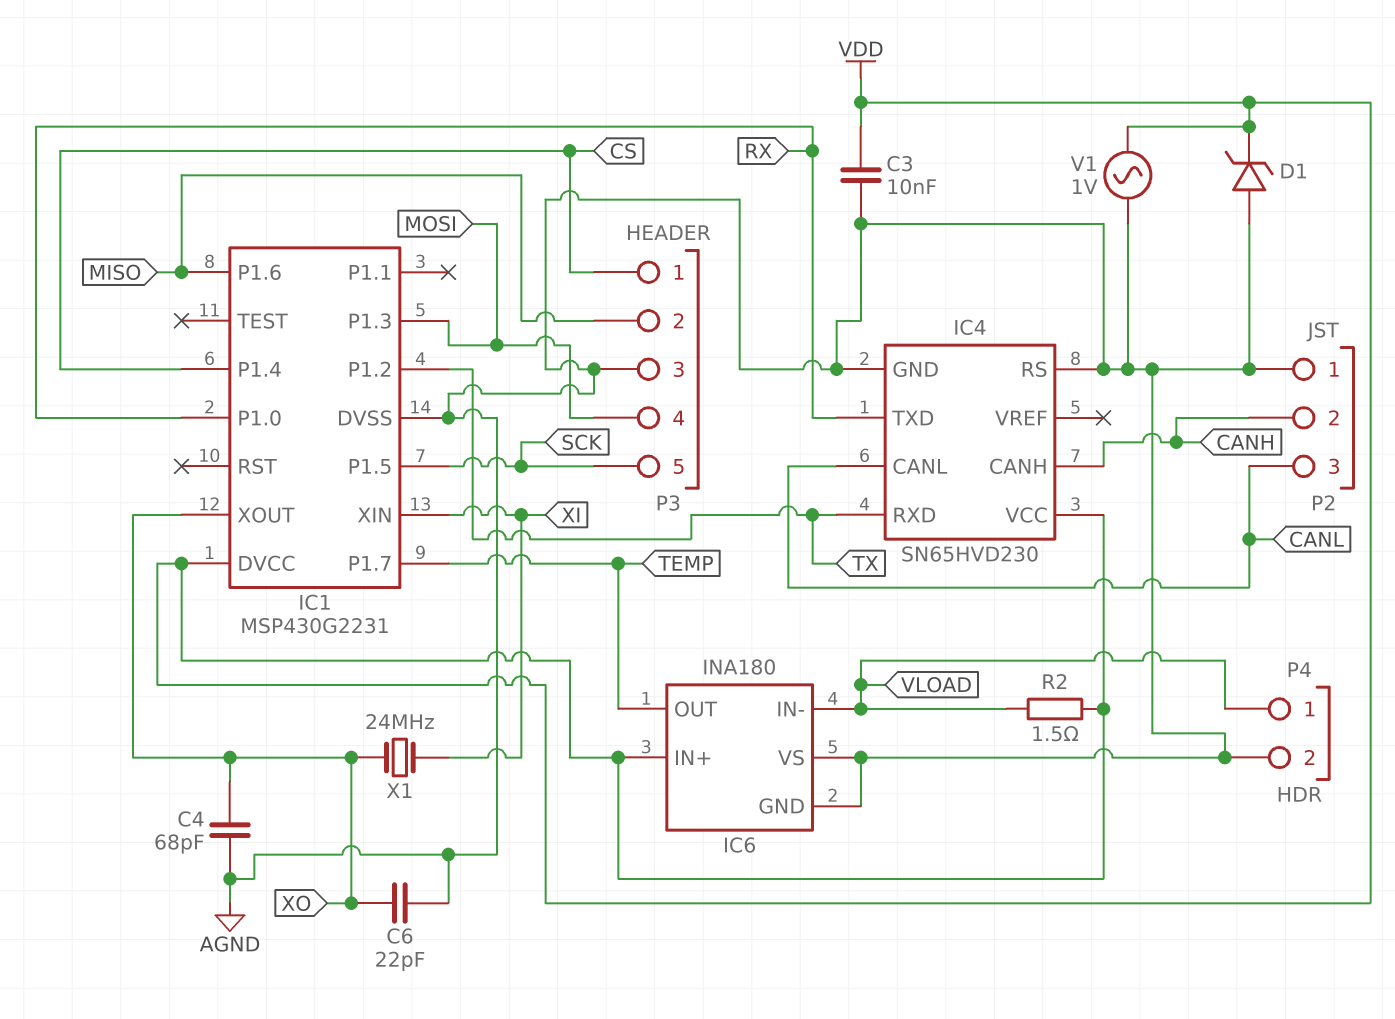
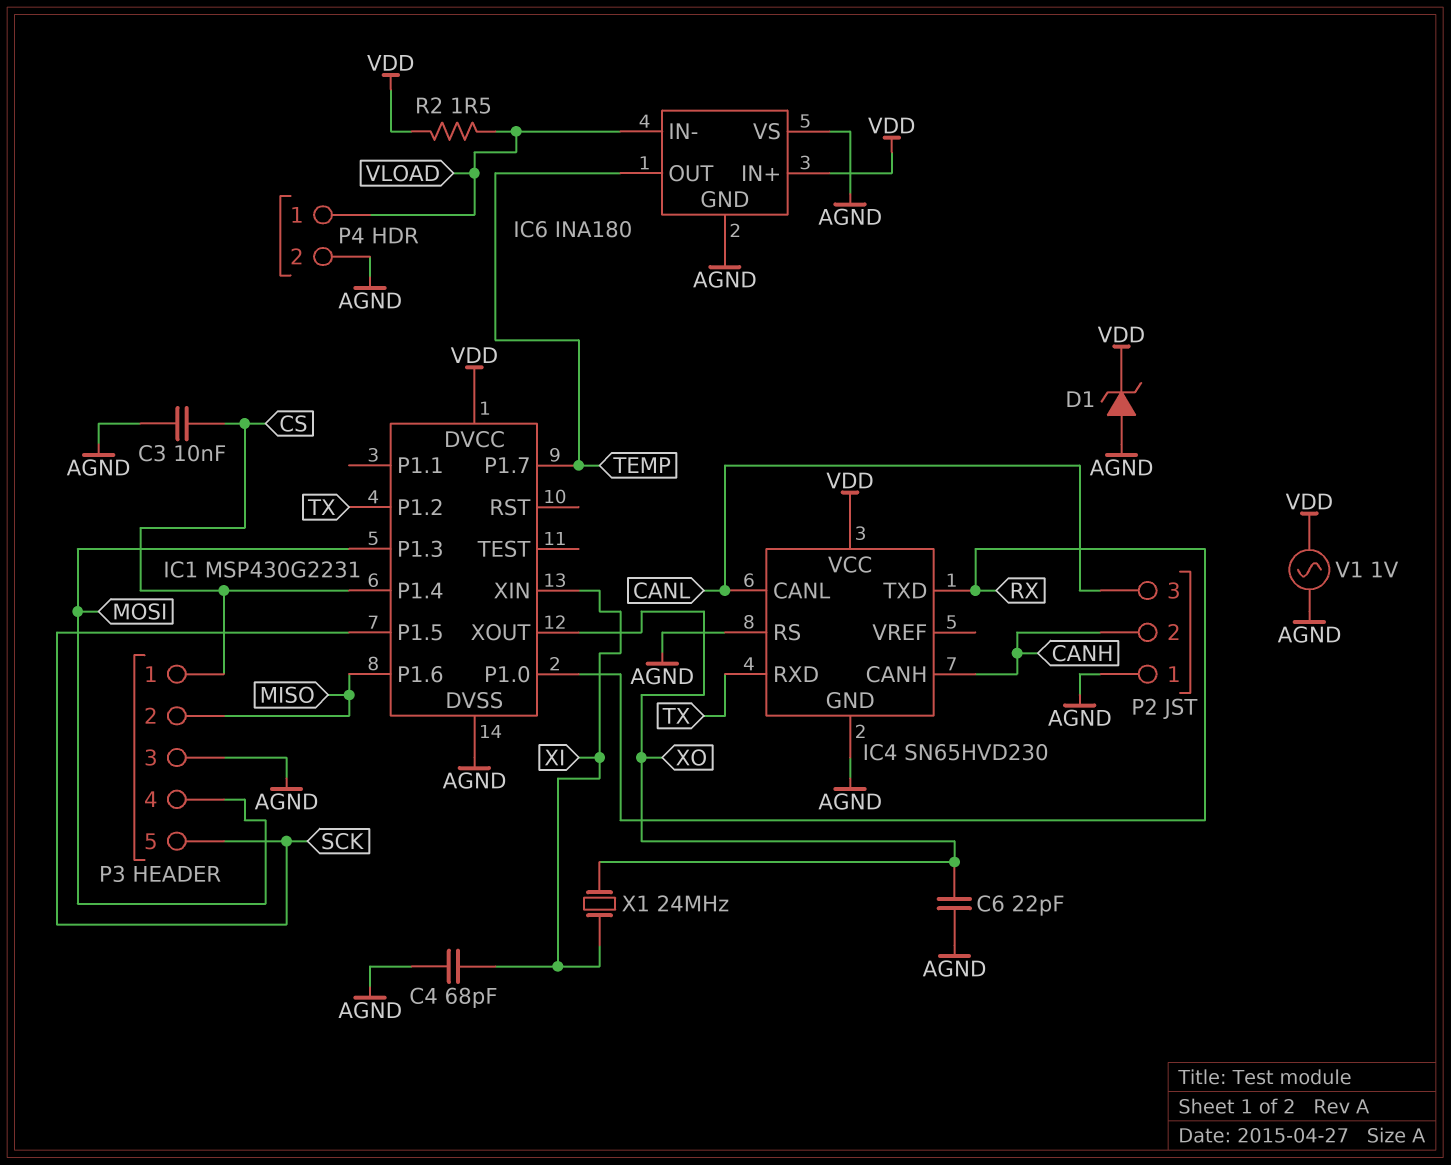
C3: 10nF (AGND, VDD) -> 10nF (AGND, CS)
C4: 68pF (AGND, XO) -> 68pF (AGND, XI)

